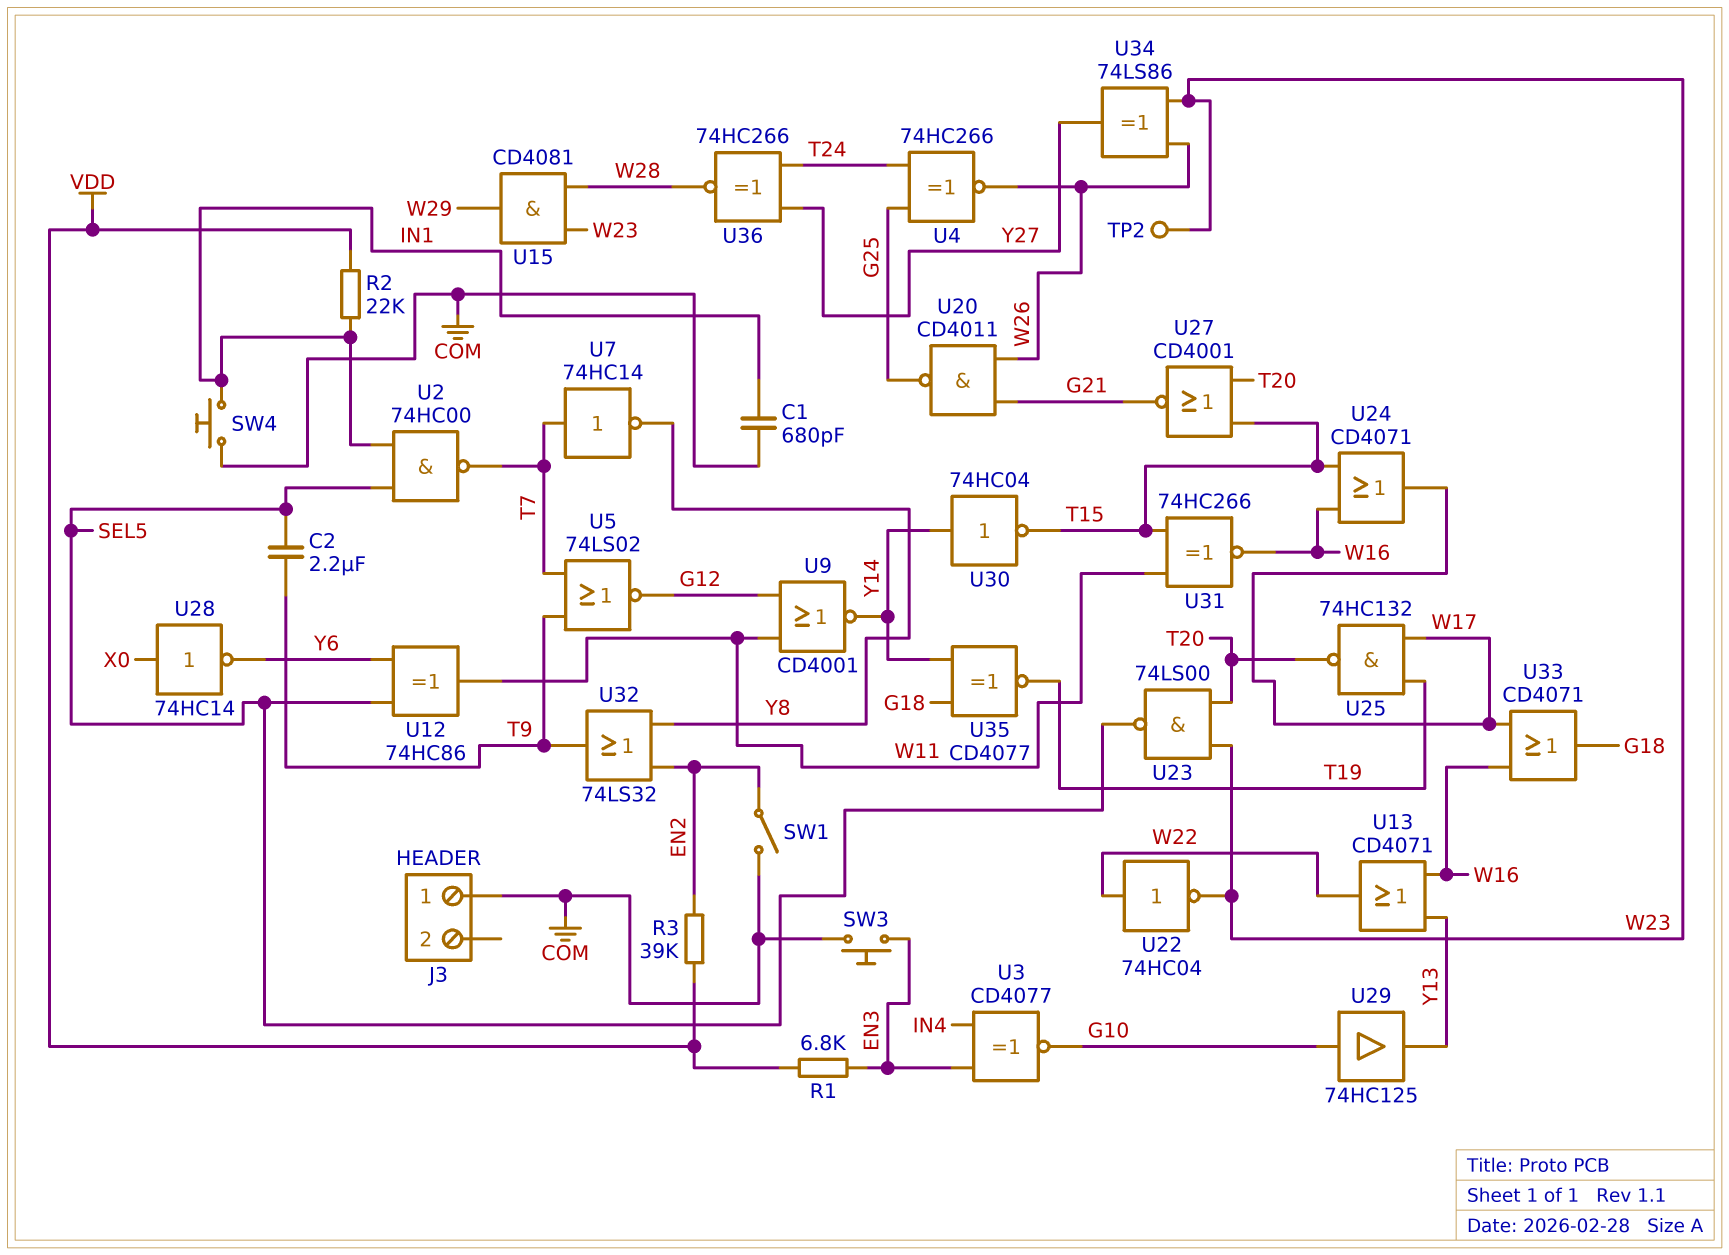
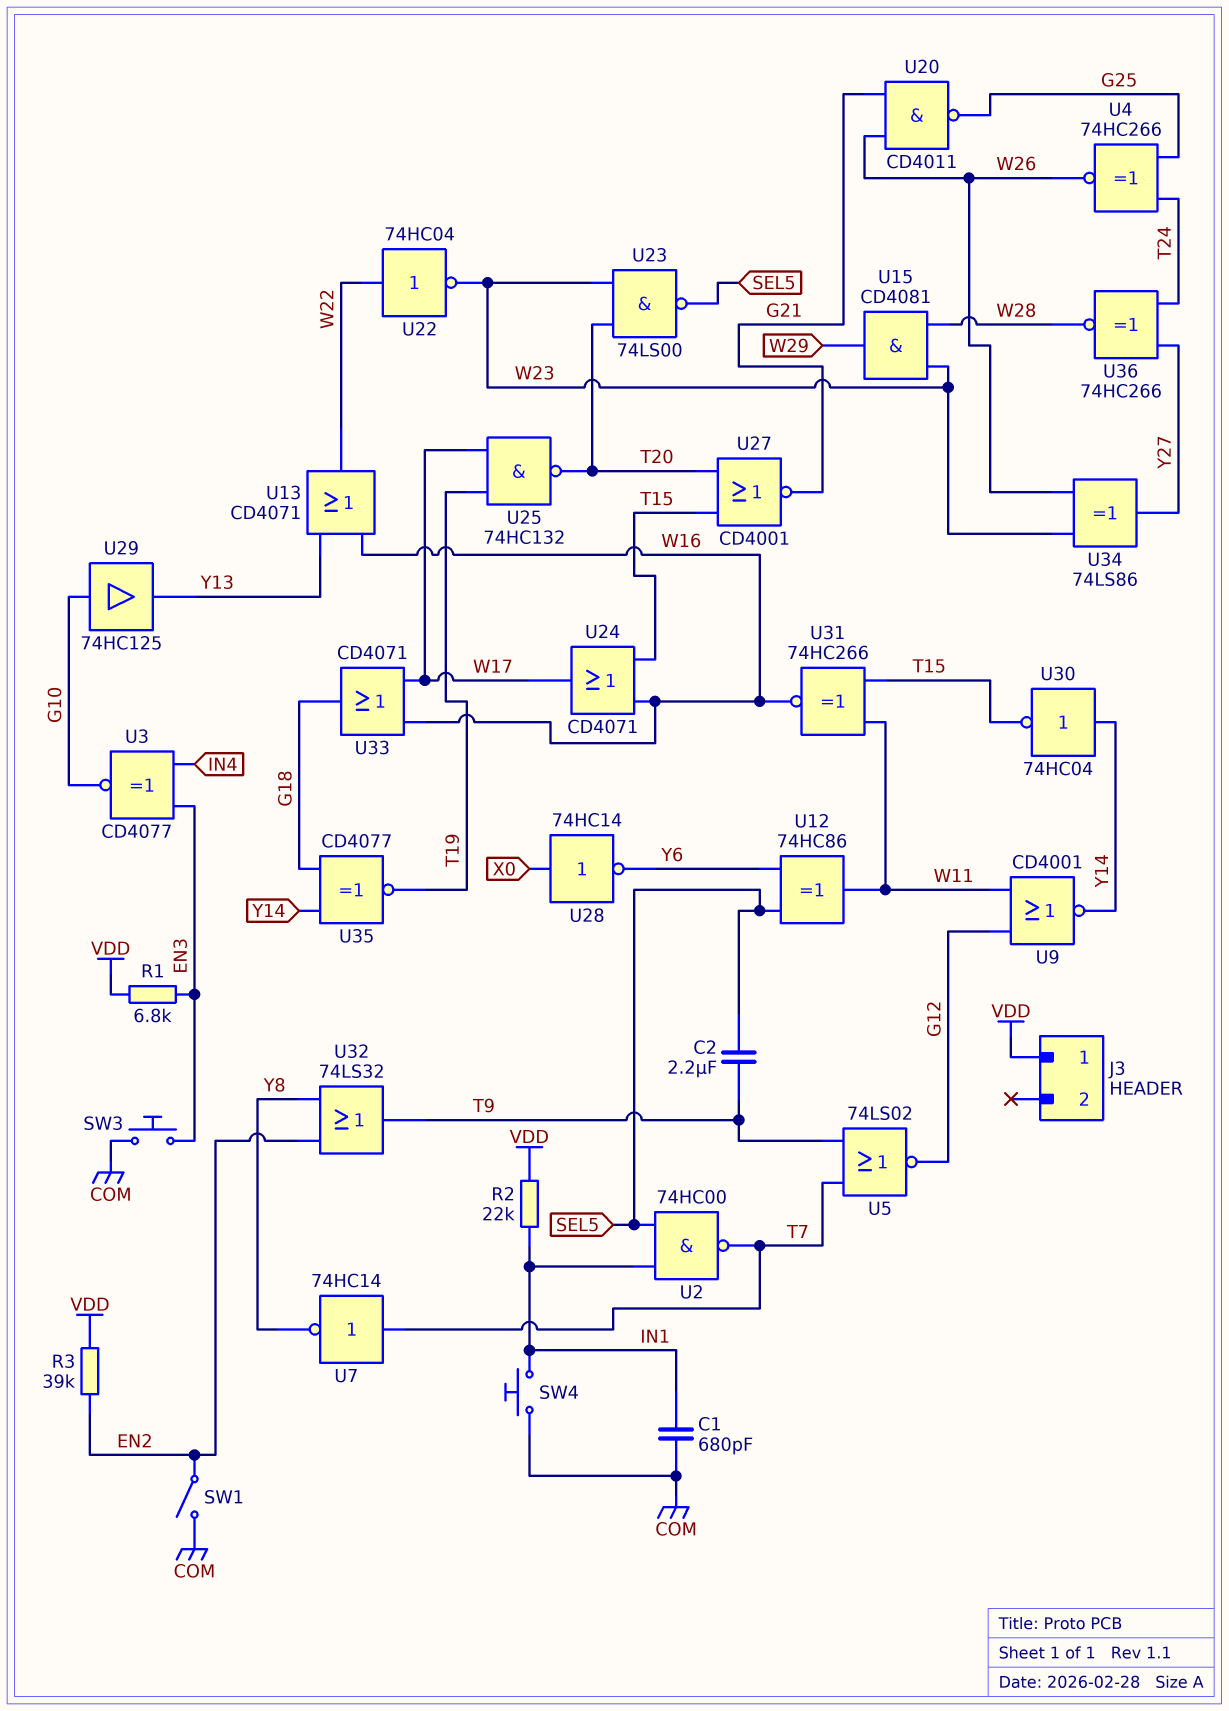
J3 pin 1: COM -> VDD
TP2: test point (W23) -> none

